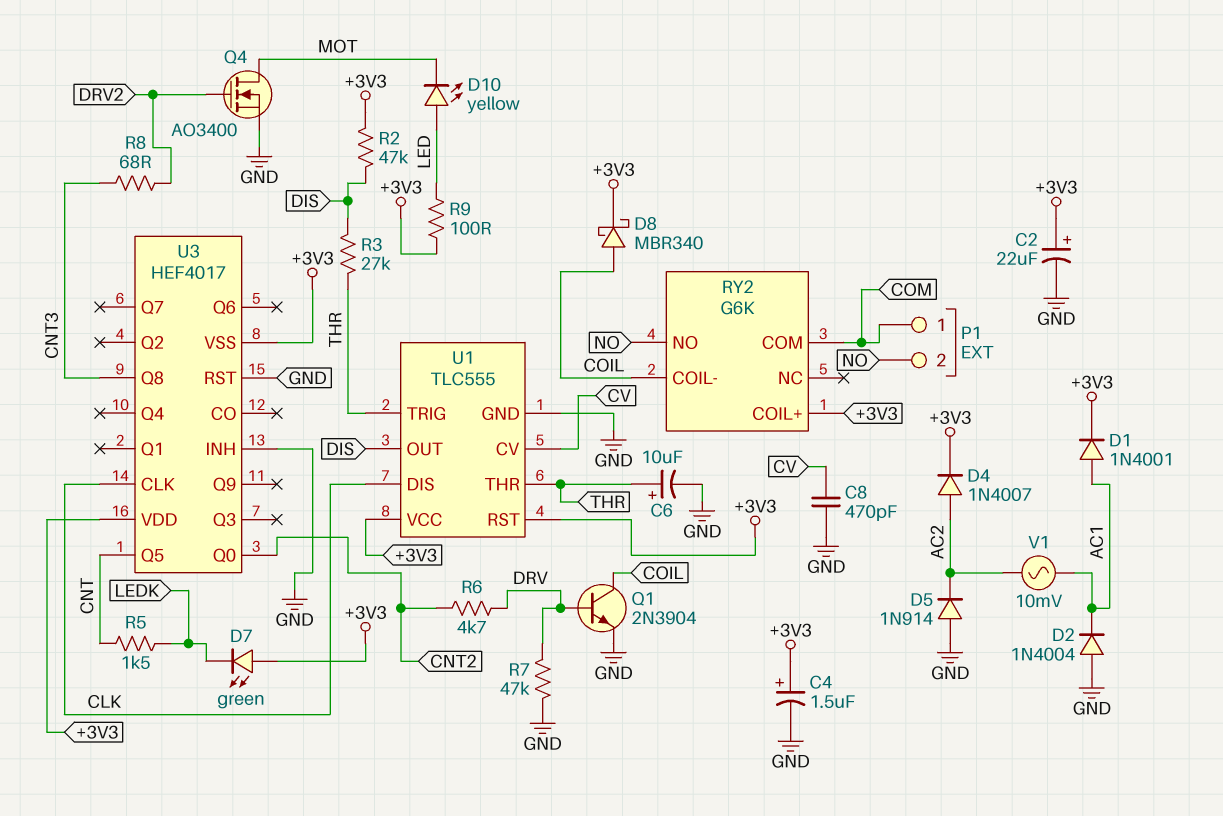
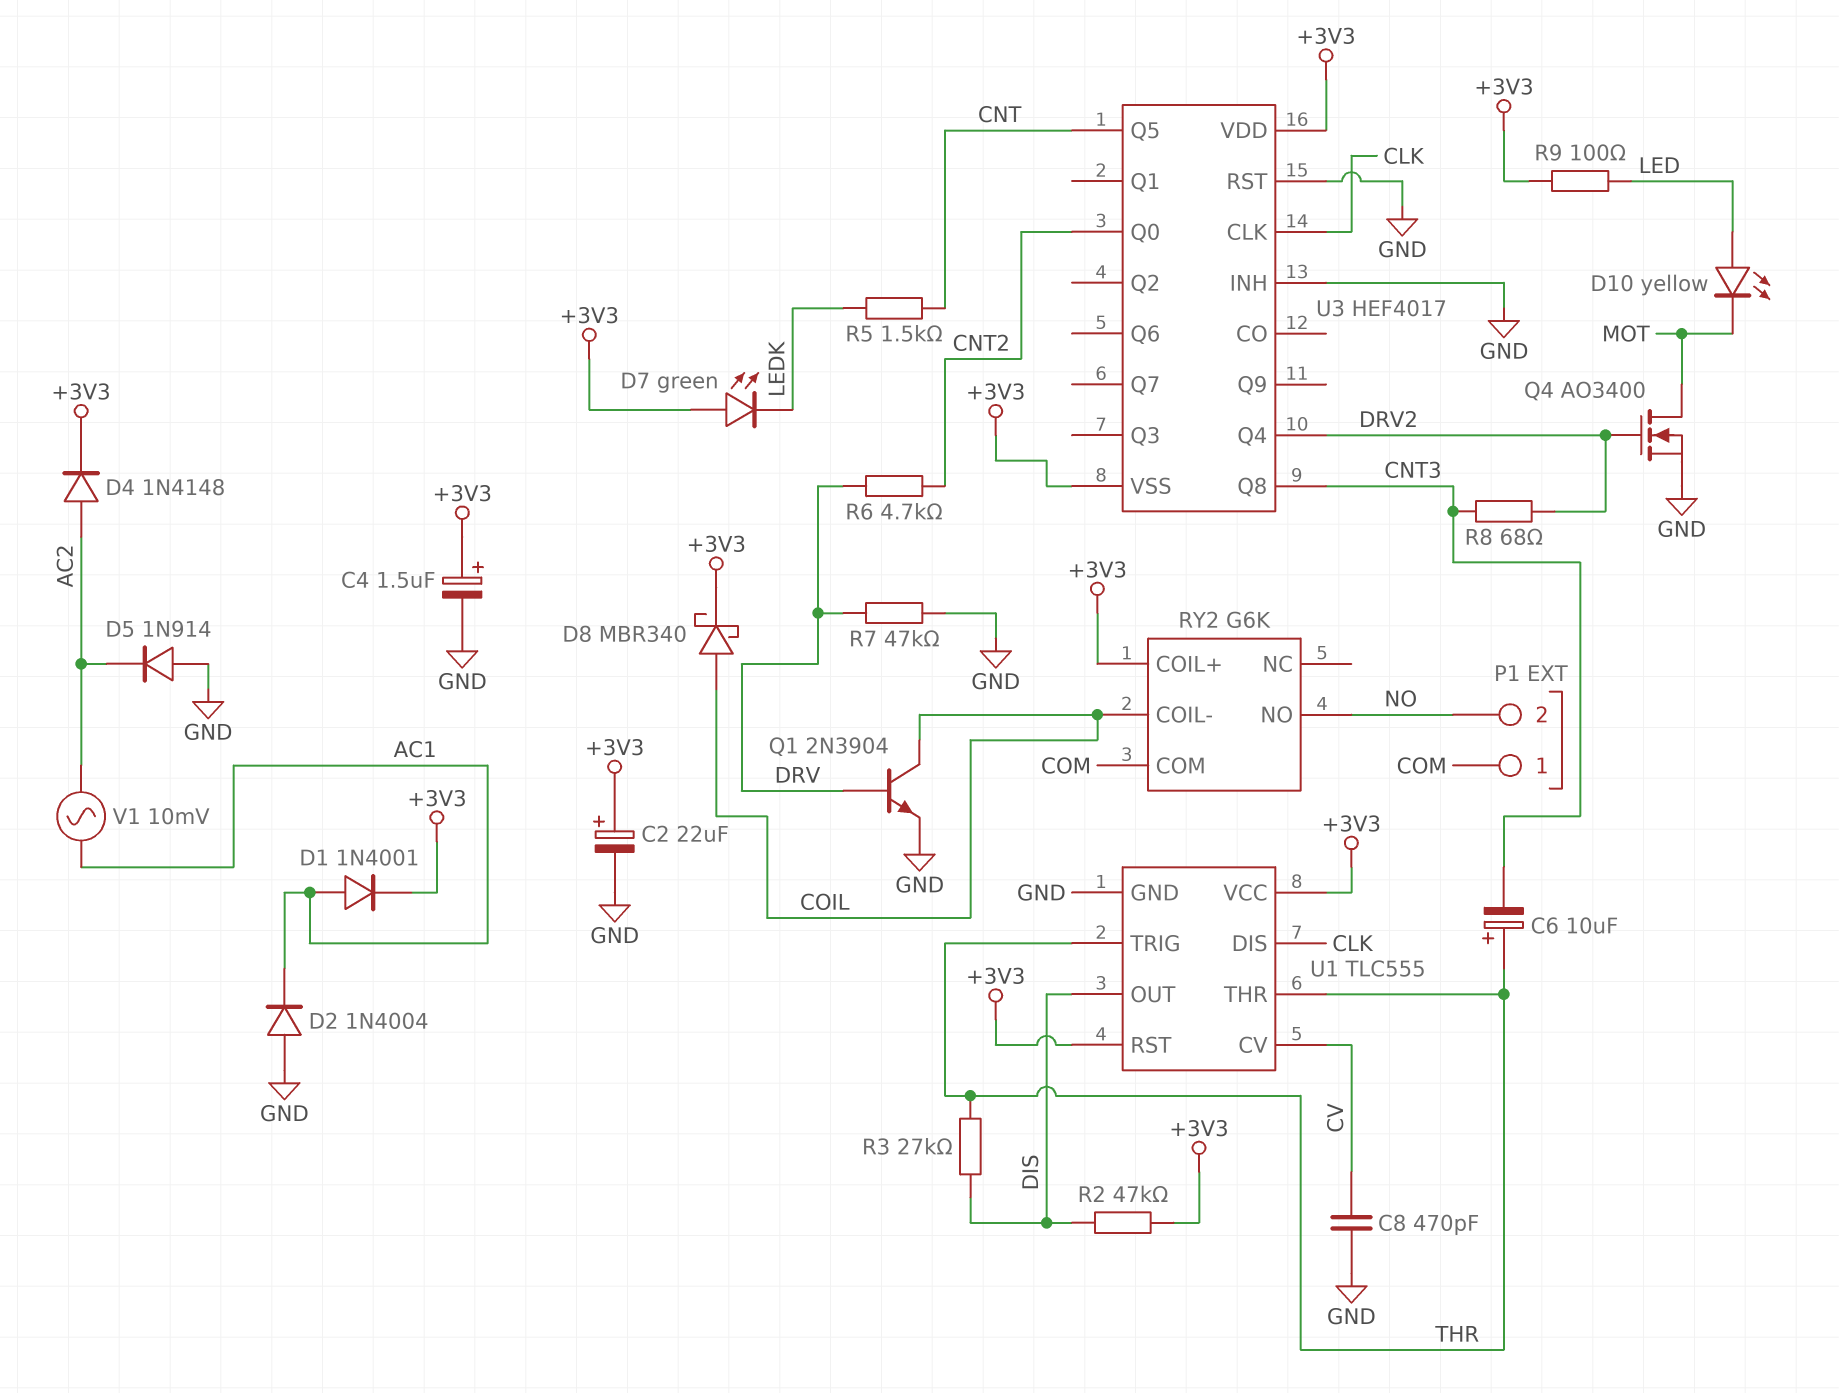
C6: 10uF (plus THR, minus GND) -> 10uF (plus THR, minus CNT3)
D4: diode 1N4007 (A AC2, K +3V3) -> diode 1N4148 (A AC2, K +3V3)
U3 pin Q4: none -> DRV2

